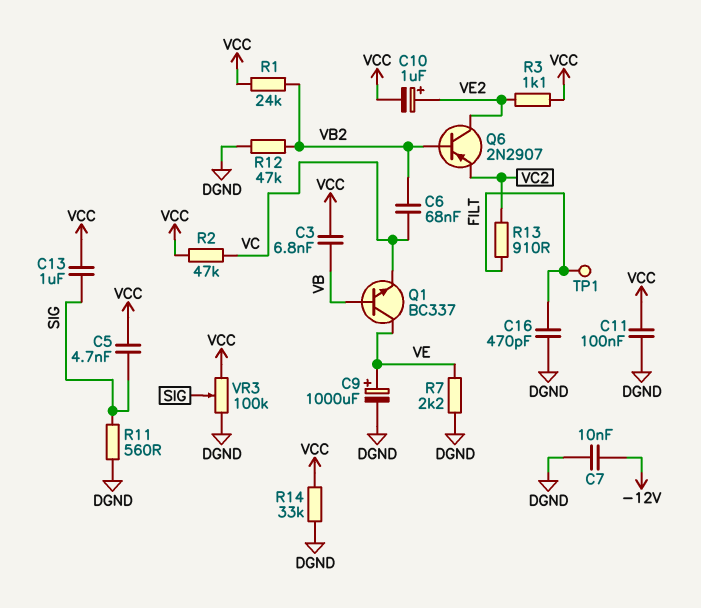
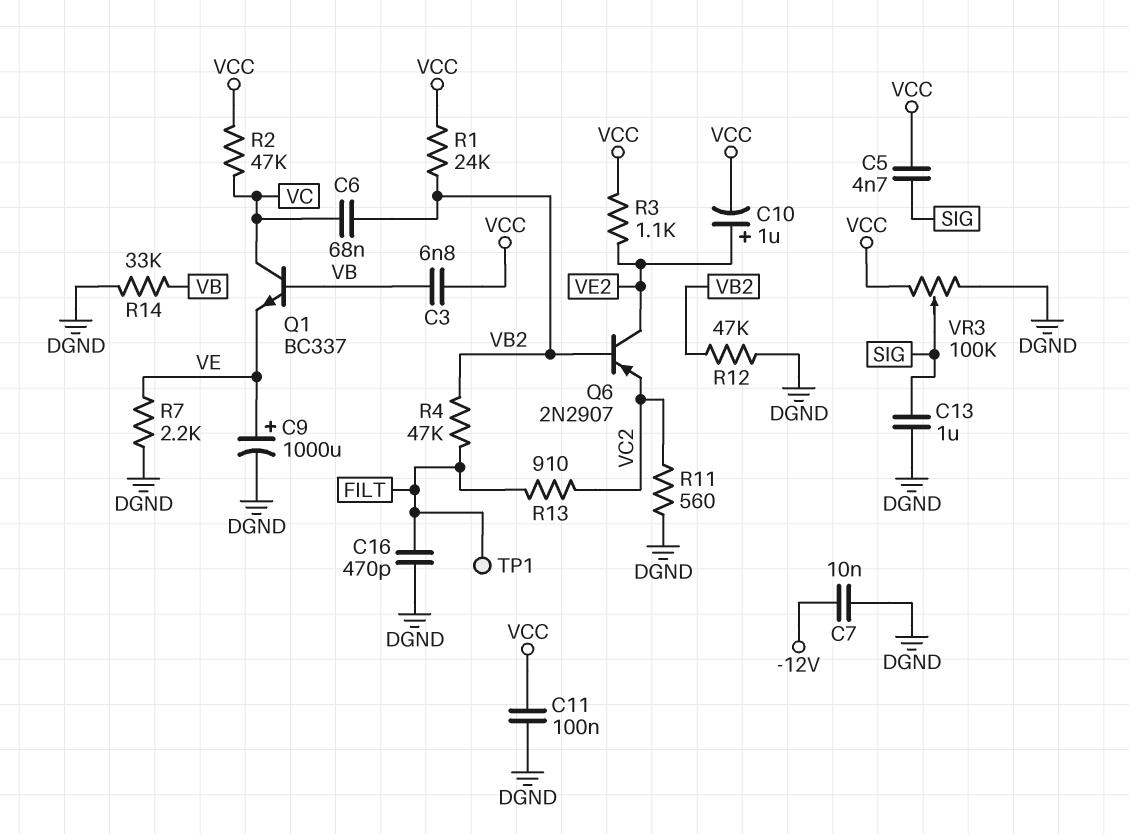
C13: 1uF (SIG, VCC) -> 1uF (DGND, SIG)
Q1: NPN BC337 (B VB, C VE, E VC) -> NPN BC337 (B VB, C VC, E VE)
R4: none -> 47k (FILT, VB2)
R11: 560 (DGND, SIG) -> 560 (DGND, VC2)
R14: 33k (DGND, VCC) -> 33k (DGND, VB)

